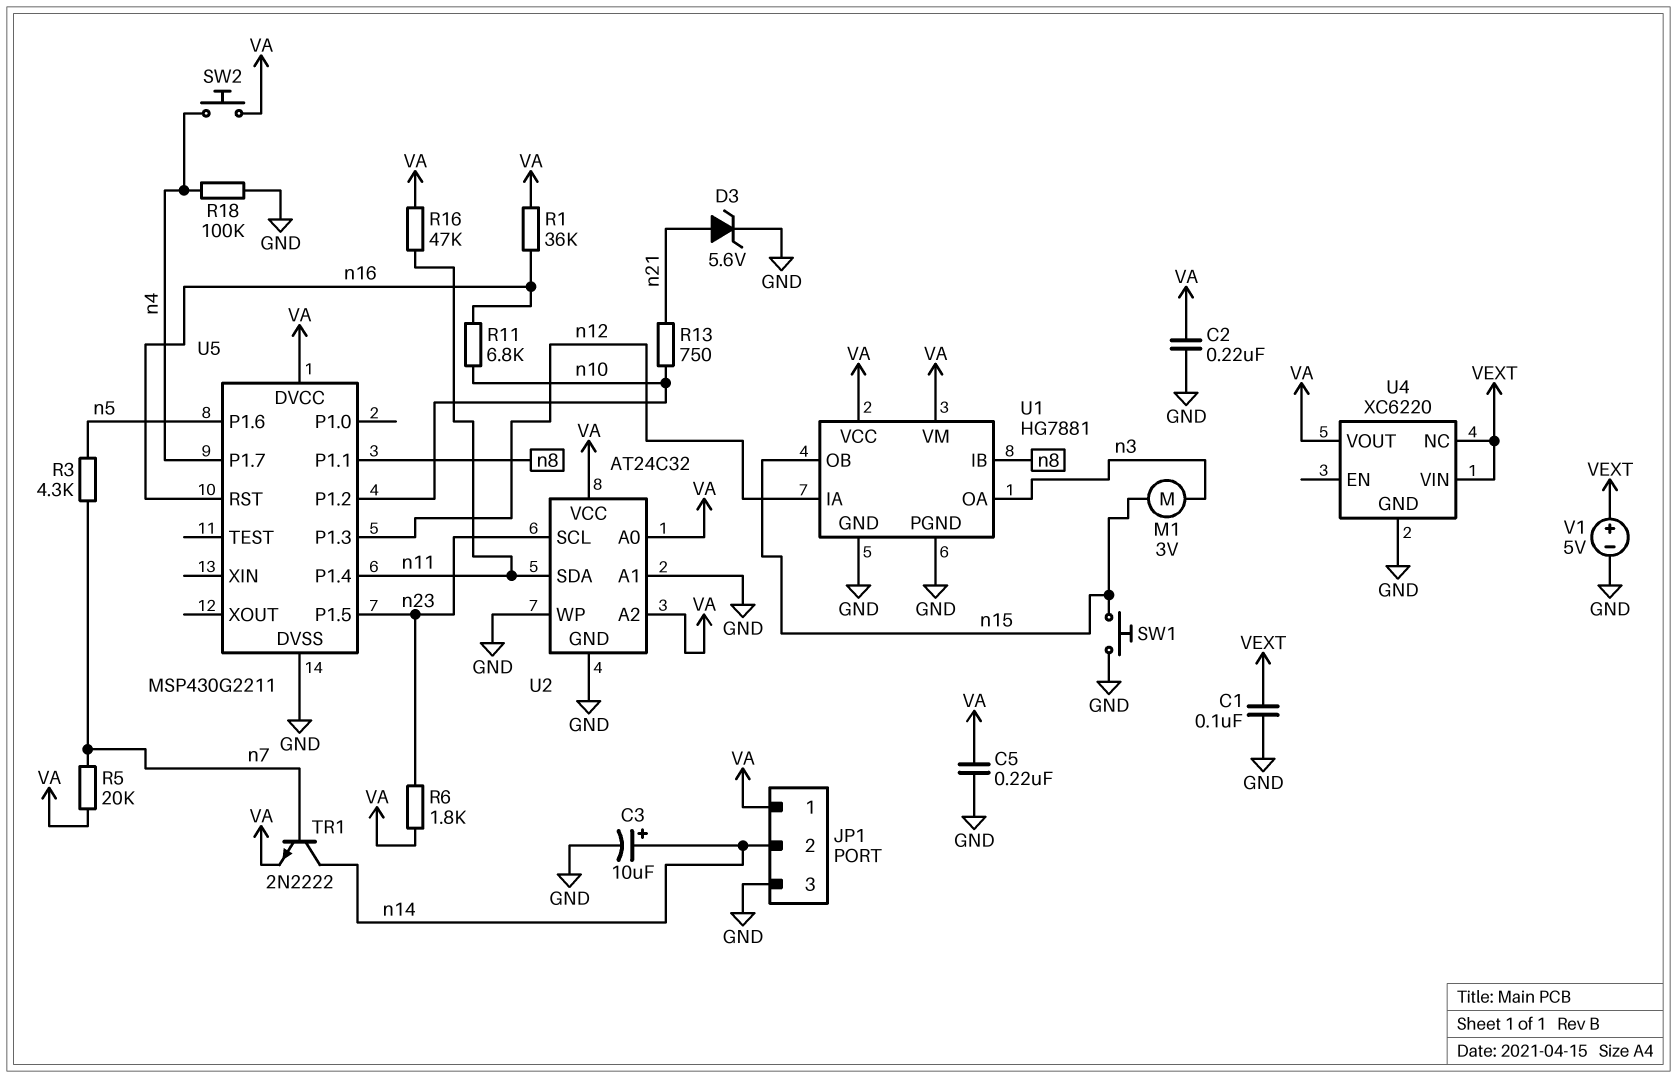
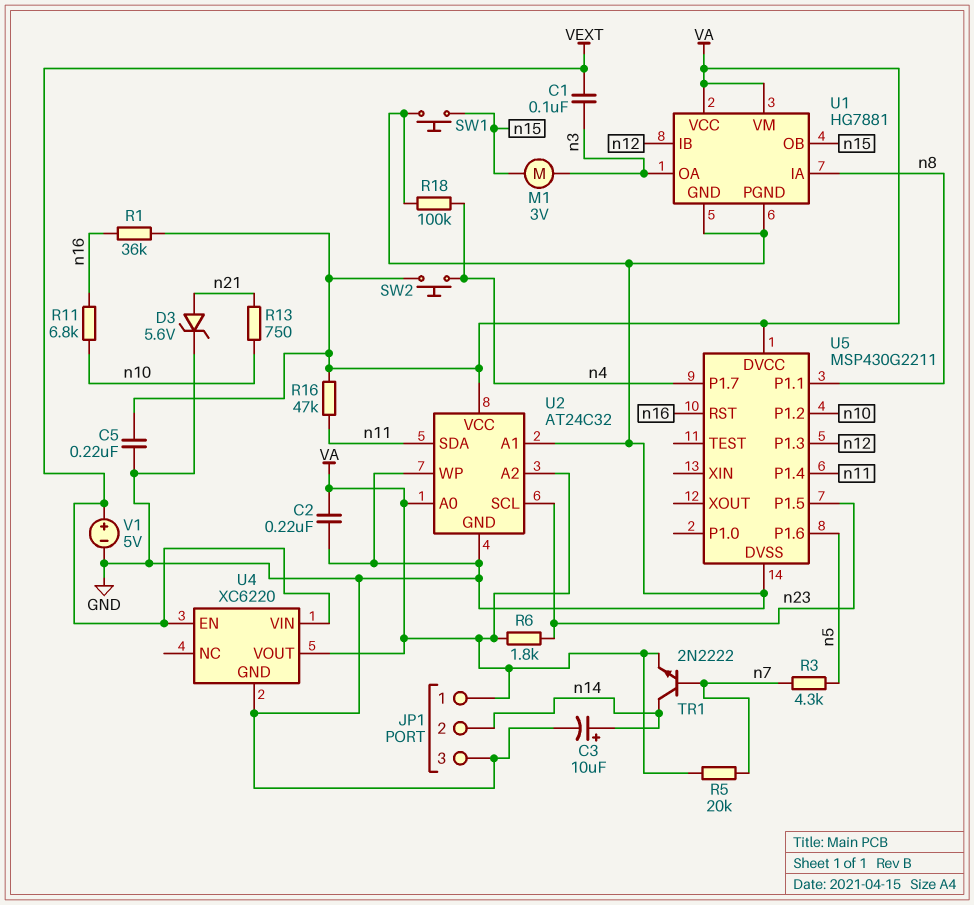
C1: 100nF (GND, VEXT) -> 100nF (VEXT, n3)
U1 pin IA: n12 -> n8
U1 pin IB: n8 -> n12
U4 pin EN: none -> VEXT
U4 pin NC: VEXT -> none

